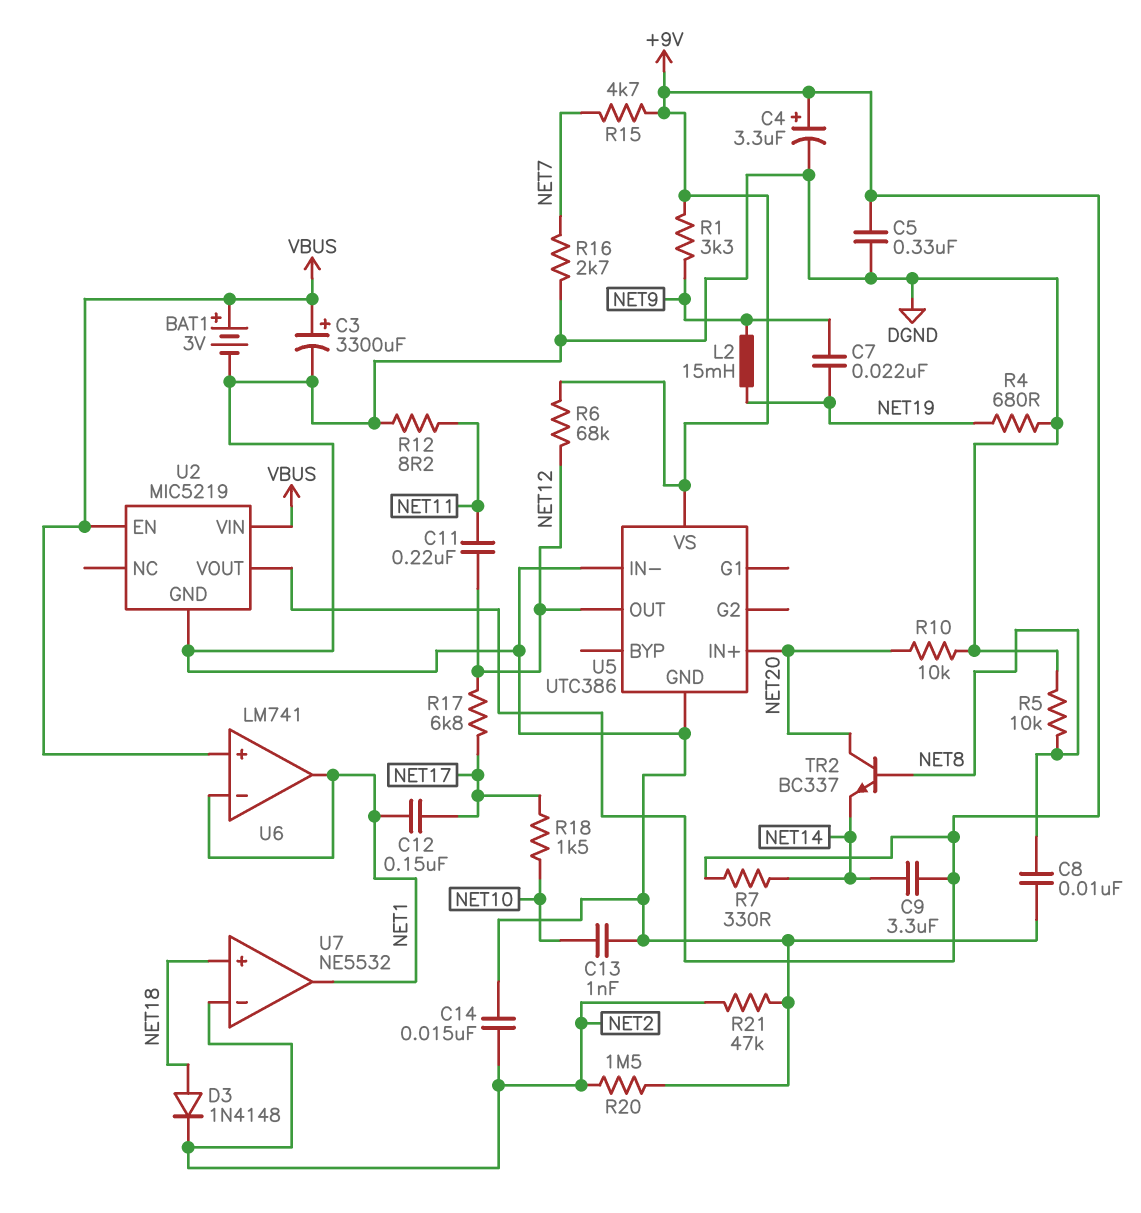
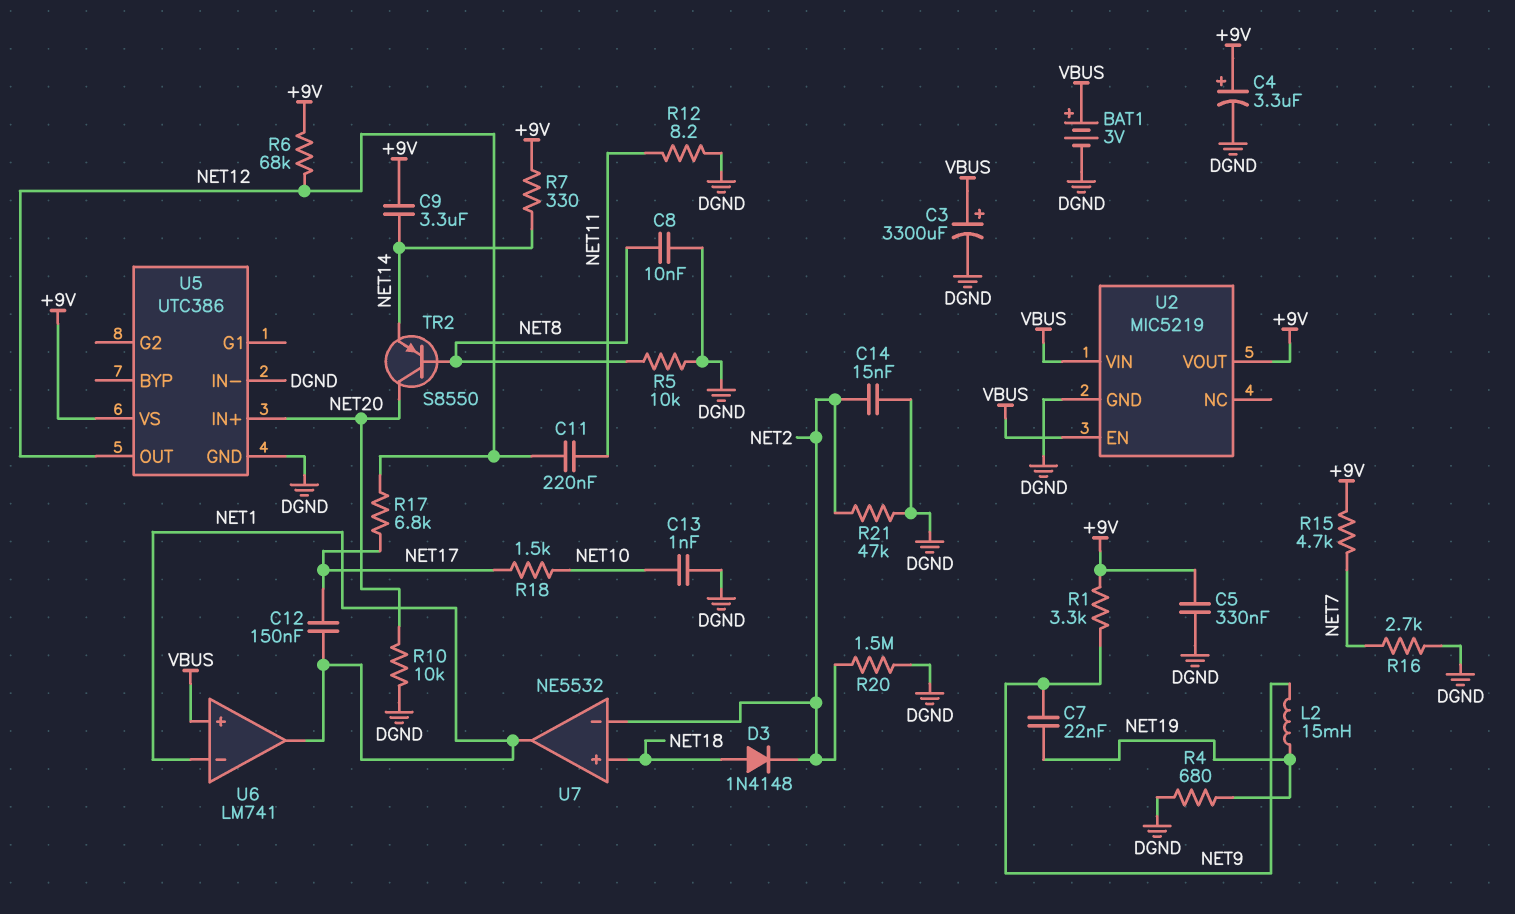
TR2: NPN BC337 (B NET8, C NET20, E NET14) -> PNP S8550 (B NET8, C NET20, E NET14)

